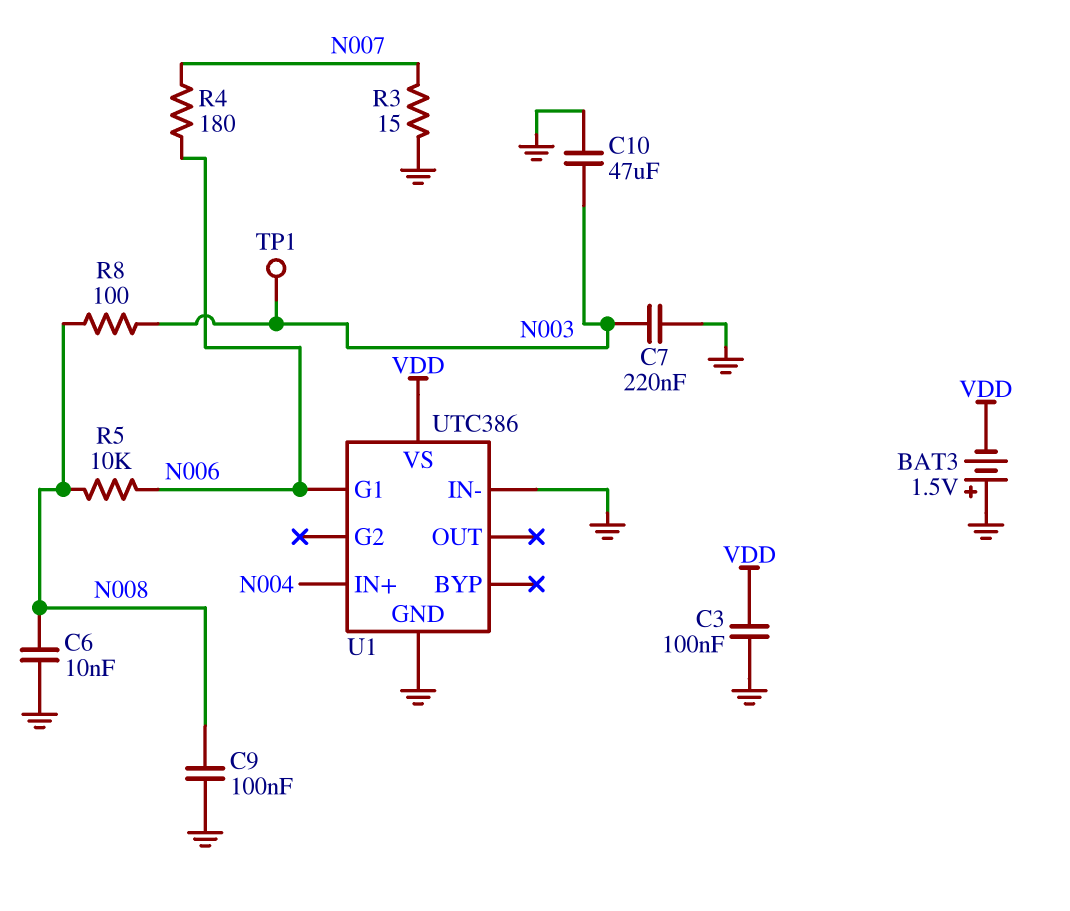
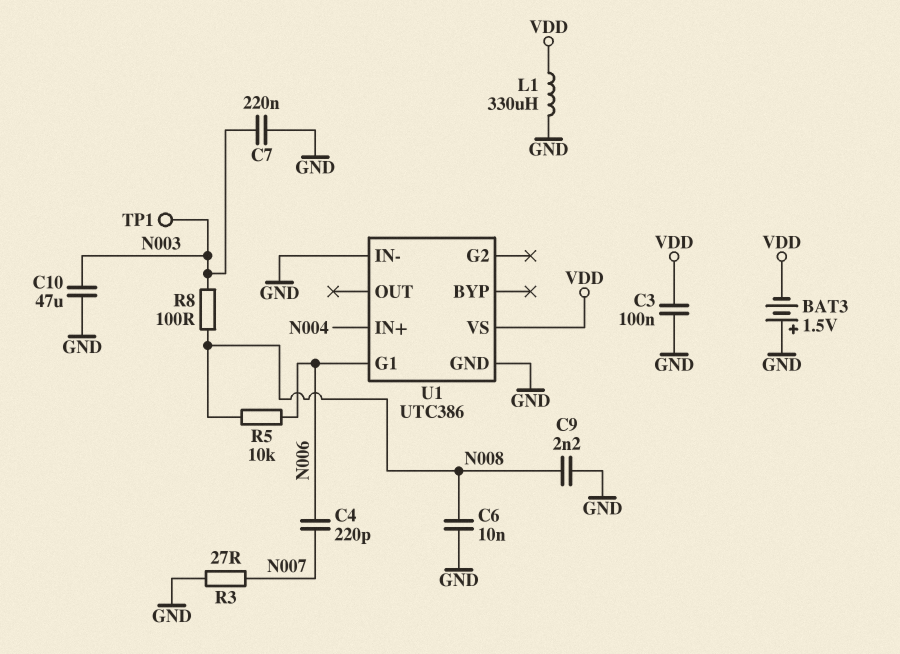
C4: none -> 220pF (N006, N007)
C9: 100nF (GND, N008) -> 2.2nF (GND, N008)
L1: none -> 330uH (GND, VDD)
R3: 15 (GND, N007) -> 27 (GND, N007)
R4: 180 (N006, N007) -> none

